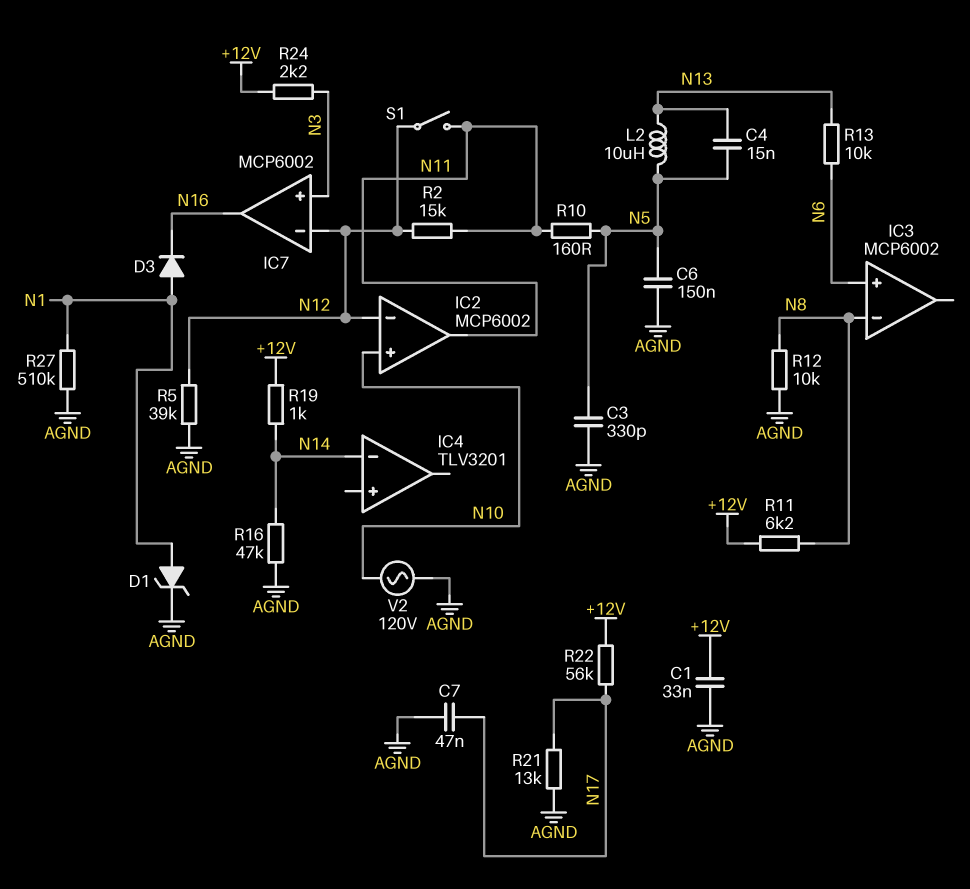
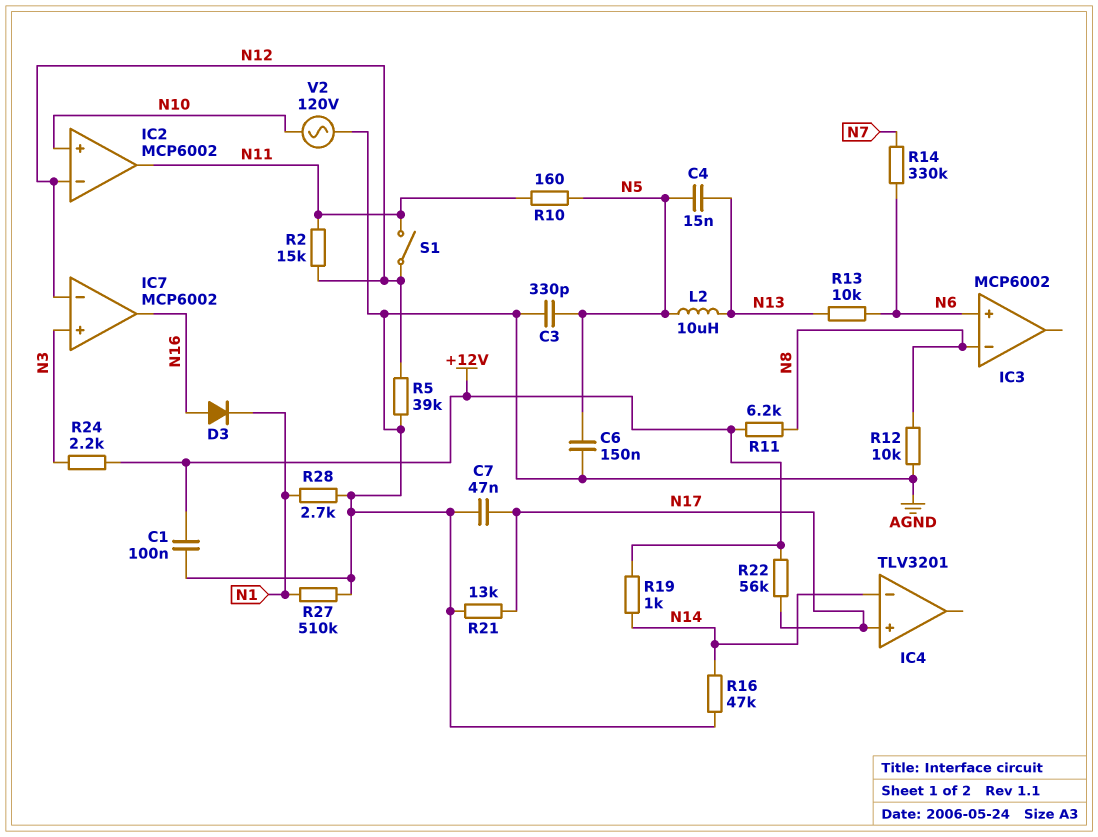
C1: 33nF (+12V, AGND) -> 100nF (+12V, AGND)
D1: zener (A N1, K AGND) -> none
D3: diode (A N1, K N16) -> diode (A N16, K N1)
IC4 pin in+: none -> N17
R14: none -> 330k (N6, N7)
R28: none -> 2.7k (AGND, N1)

